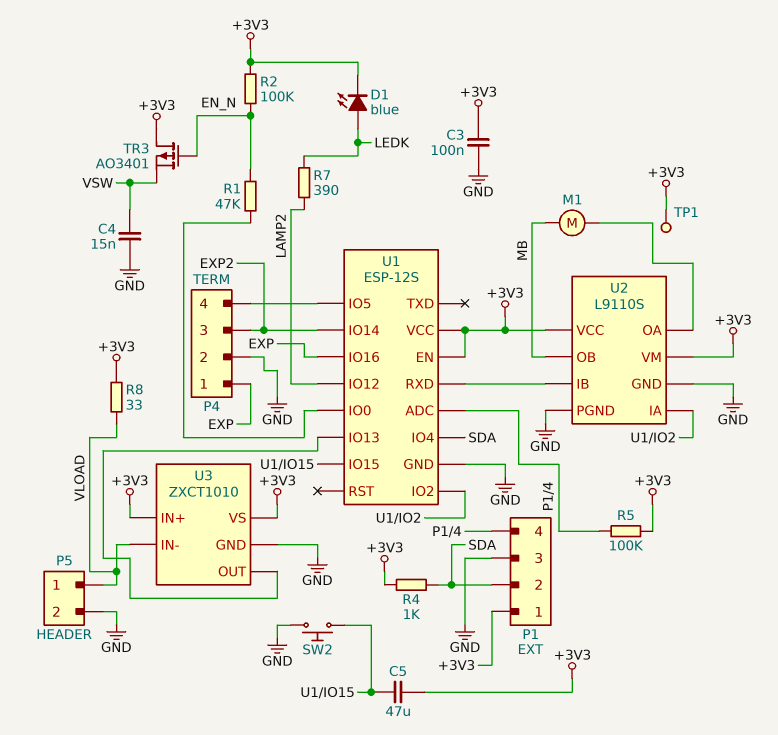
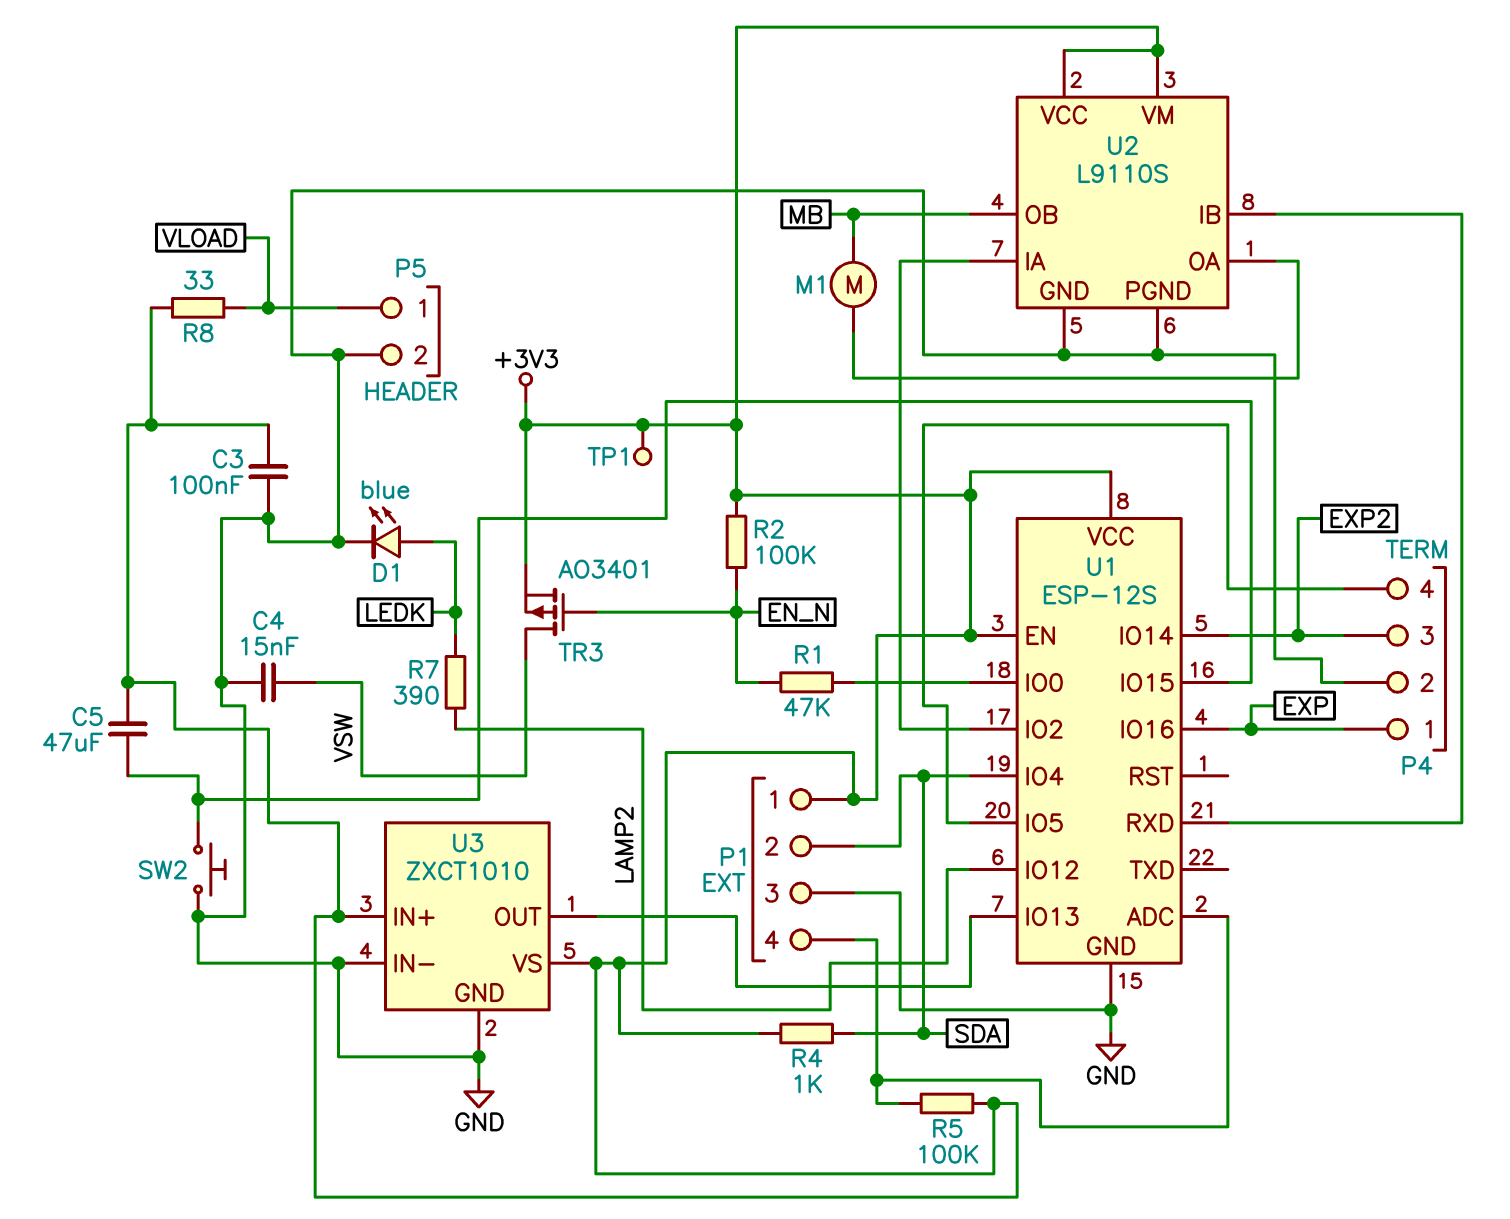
D1: LED blue (A LEDK, K +3V3) -> LED blue (A LEDK, K GND)
TR3: PMOS AO3401 (G EN_N, D +3V3, S VSW) -> PMOS AO3401 (G EN_N, D VSW, S +3V3)
U3 pin IN-: VLOAD -> GND

